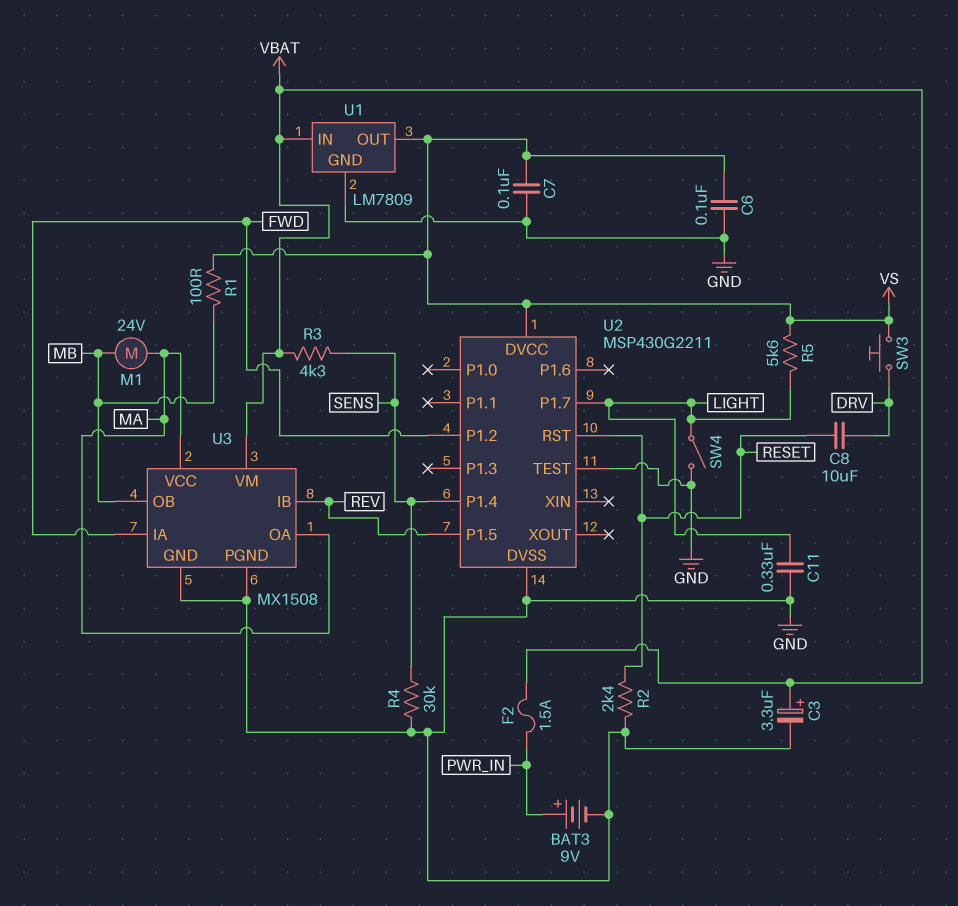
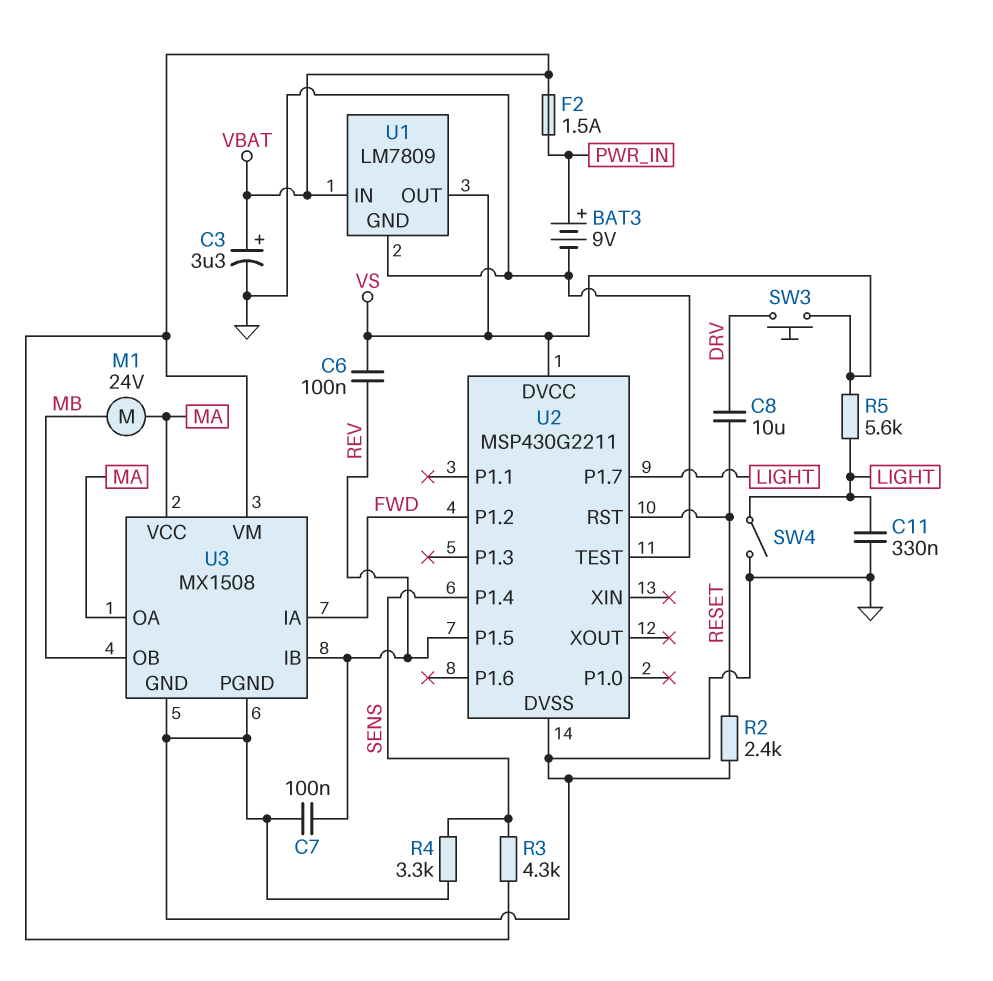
C6: 100nF (GND, VS) -> 100nF (REV, VS)
C7: 100nF (GND, VS) -> 100nF (GND, REV)
R1: 100 (MB, VS) -> none
R4: 30k (GND, SENS) -> 3.3k (GND, SENS)

